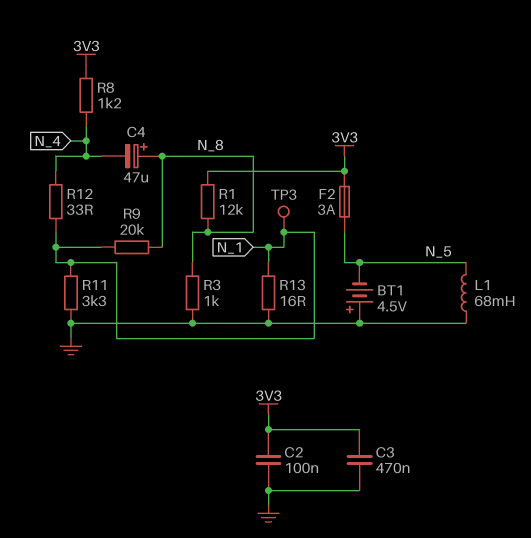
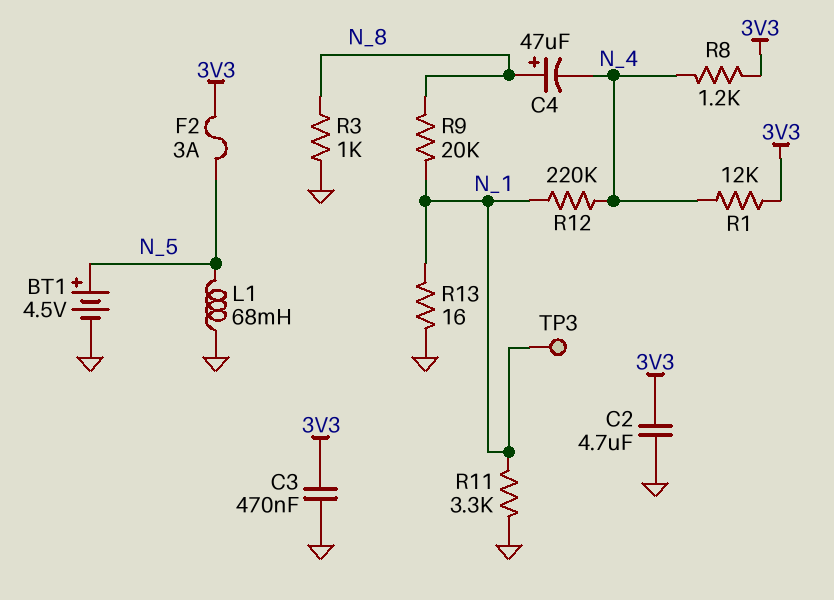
BT1: 4.5V (plus GND, minus N_5) -> 4.5V (plus N_5, minus GND)
C2: 100nF (3V3, GND) -> 4.7uF (3V3, GND)
R1: 12k (3V3, N_8) -> 12k (3V3, N_4)
R12: 33 (N_1, N_4) -> 220k (N_1, N_4)

